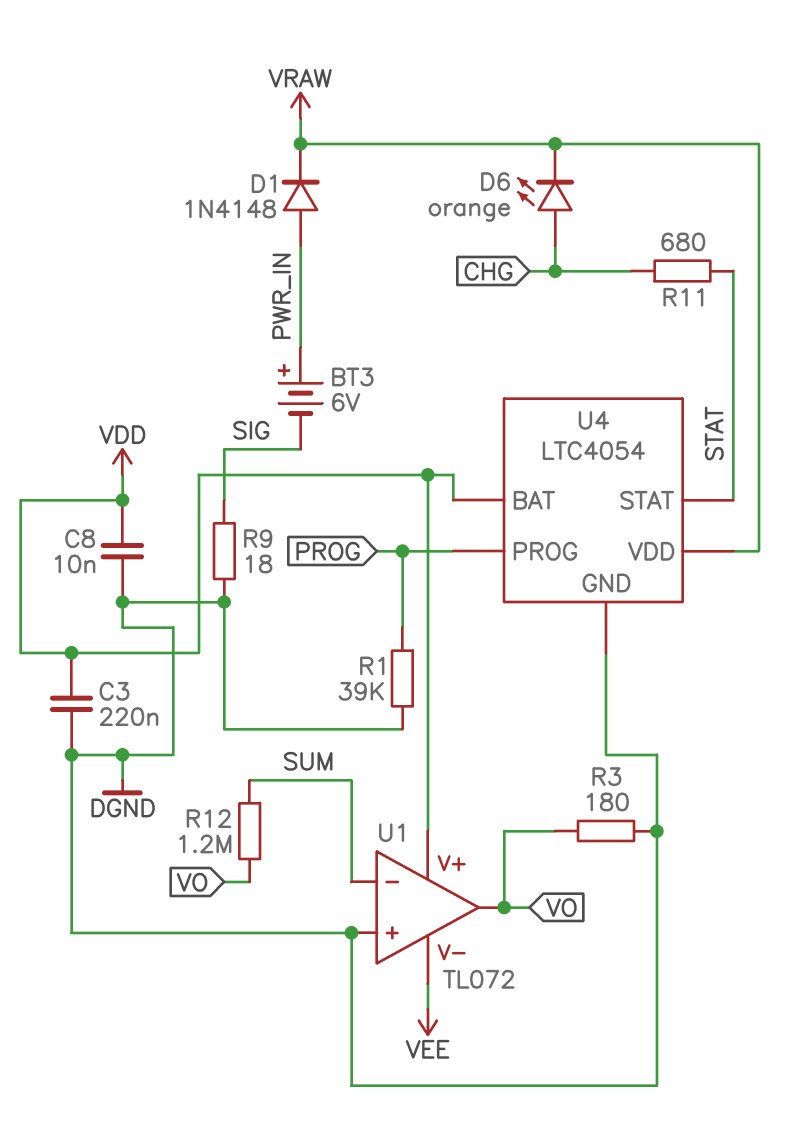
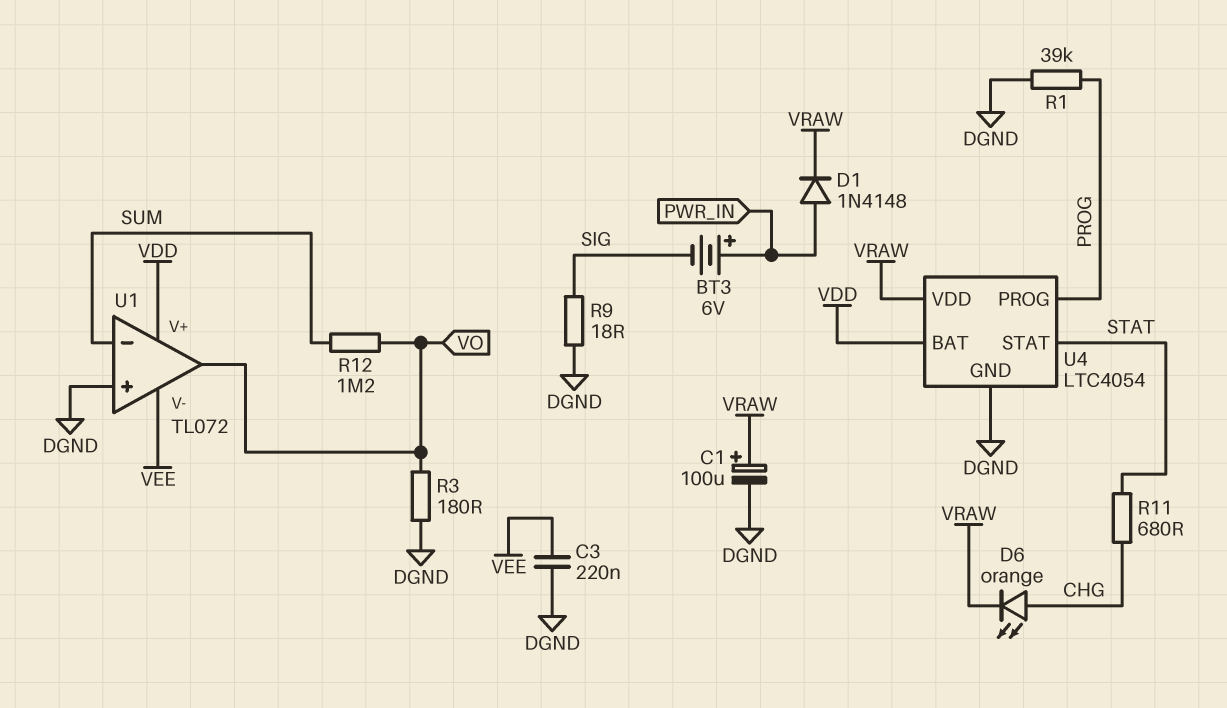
C1: none -> 100uF (plus VRAW, minus DGND)
C3: 220nF (DGND, VDD) -> 220nF (DGND, VEE)
C8: 10nF (DGND, VDD) -> none

